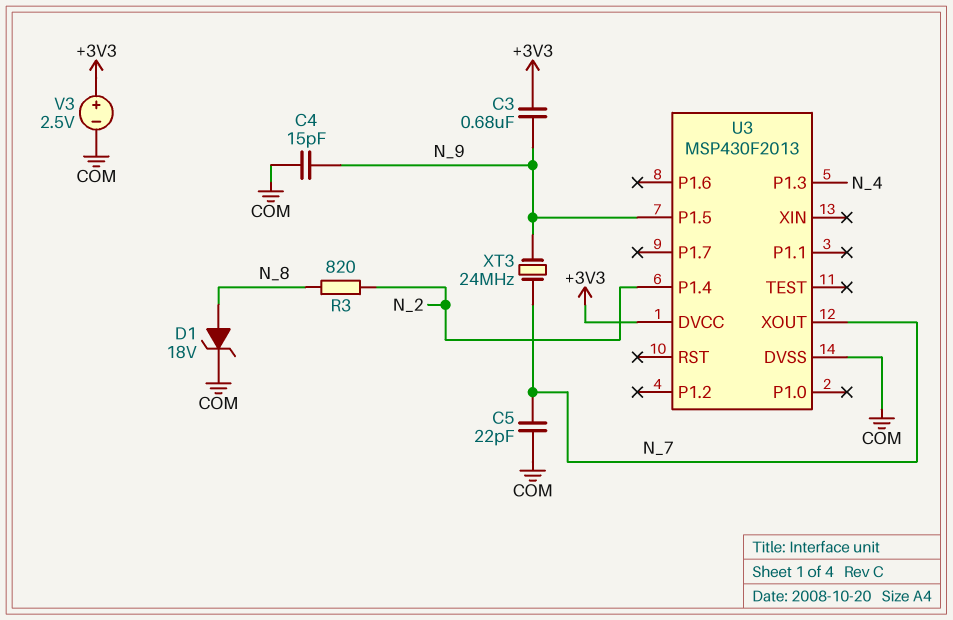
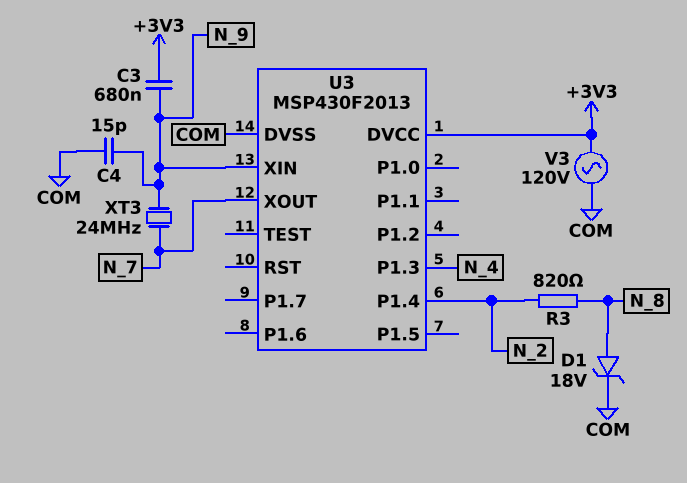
C5: 22pF (COM, N_7) -> none
U3 pin P1.5: N_9 -> none
U3 pin XIN: none -> N_9
V3: 2.5V (plus +3V3, minus COM) -> AC 120V (+3V3, COM)

